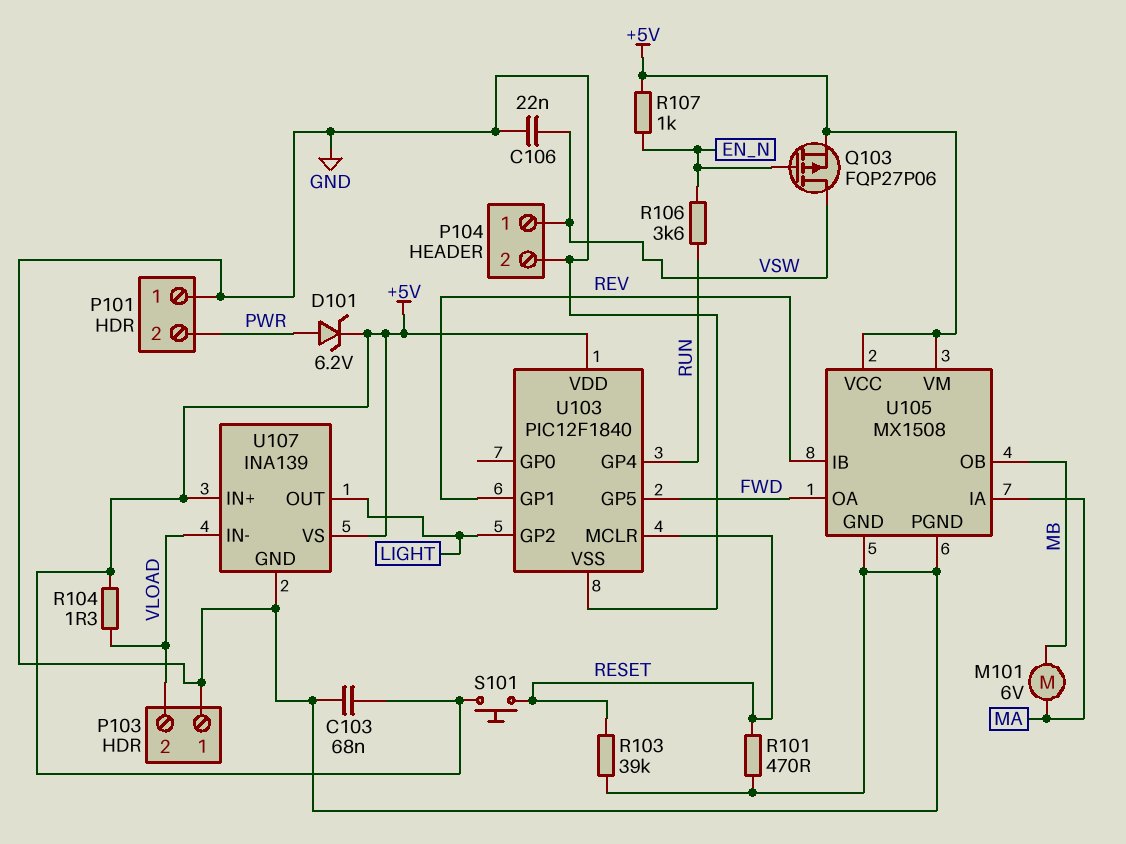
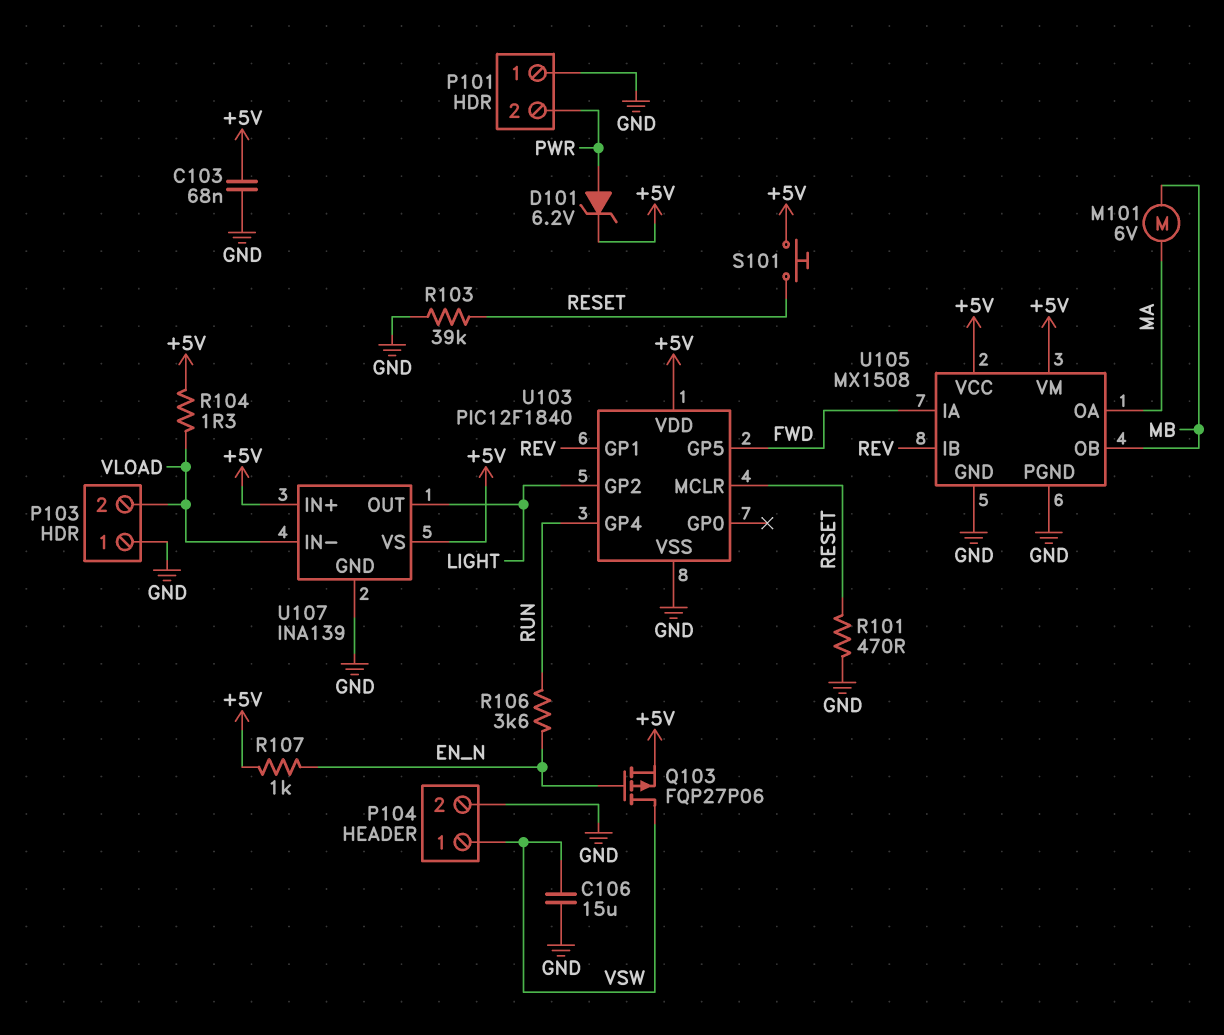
C106: 22nF (GND, VSW) -> 15uF (GND, VSW)
U105 pin IA: MA -> FWD
U105 pin OA: FWD -> MA

